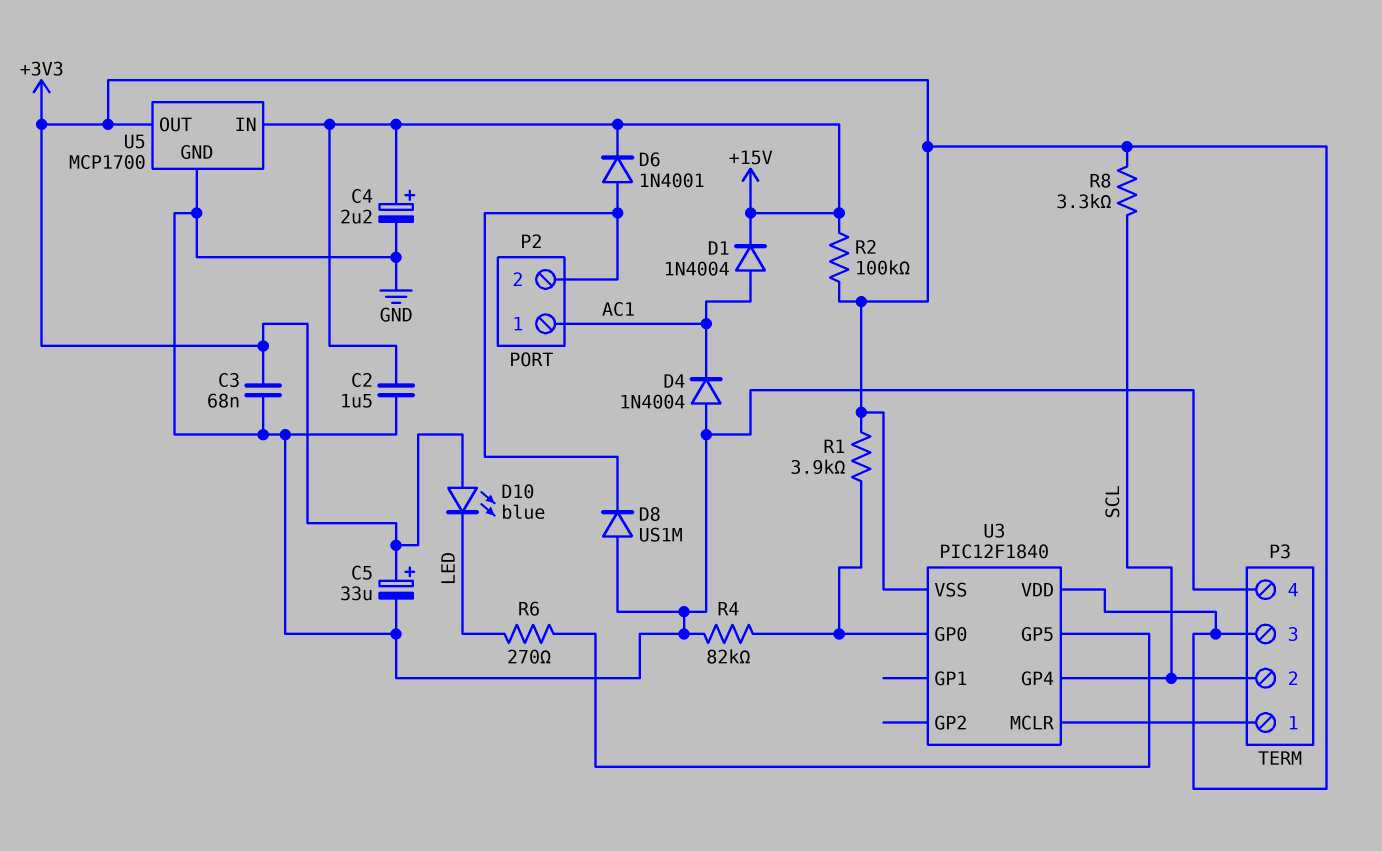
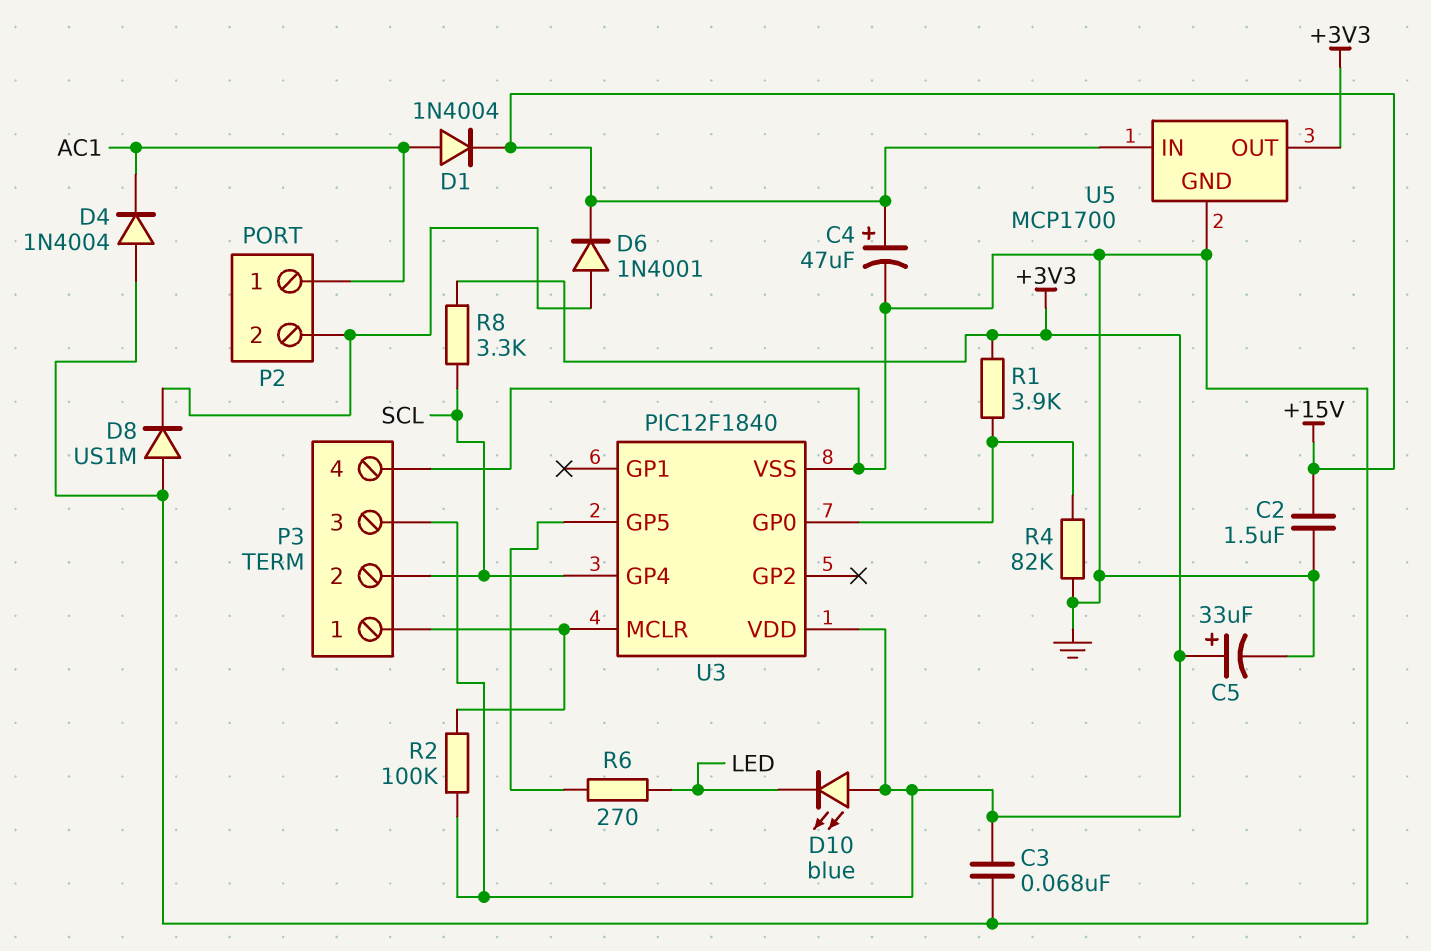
C4: 2.2uF (plus +15V, minus GND) -> 47uF (plus +15V, minus GND)
R2: 100k (+3V3, +15V) -> 100k (+3V3, P3/1)
U3 pin VSS: +3V3 -> GND

